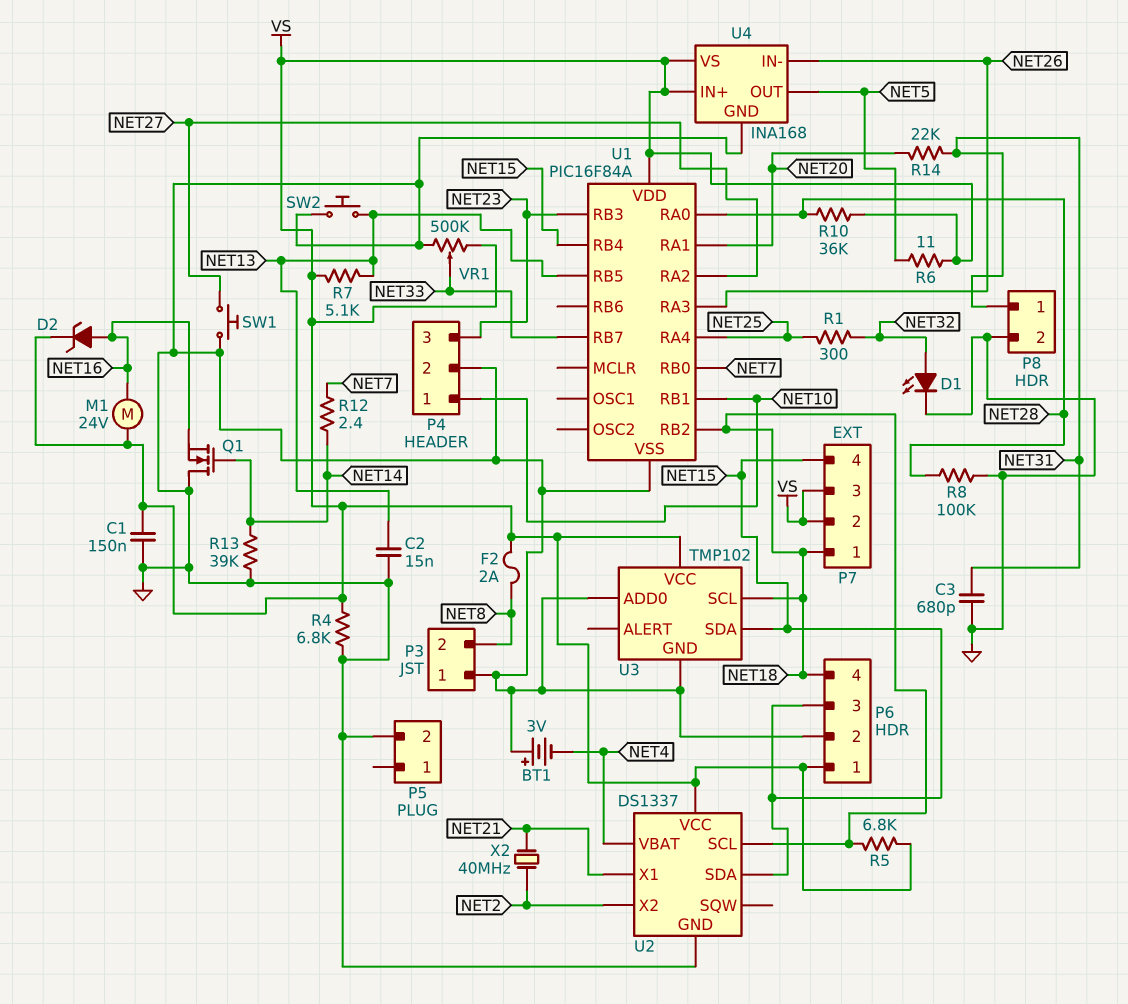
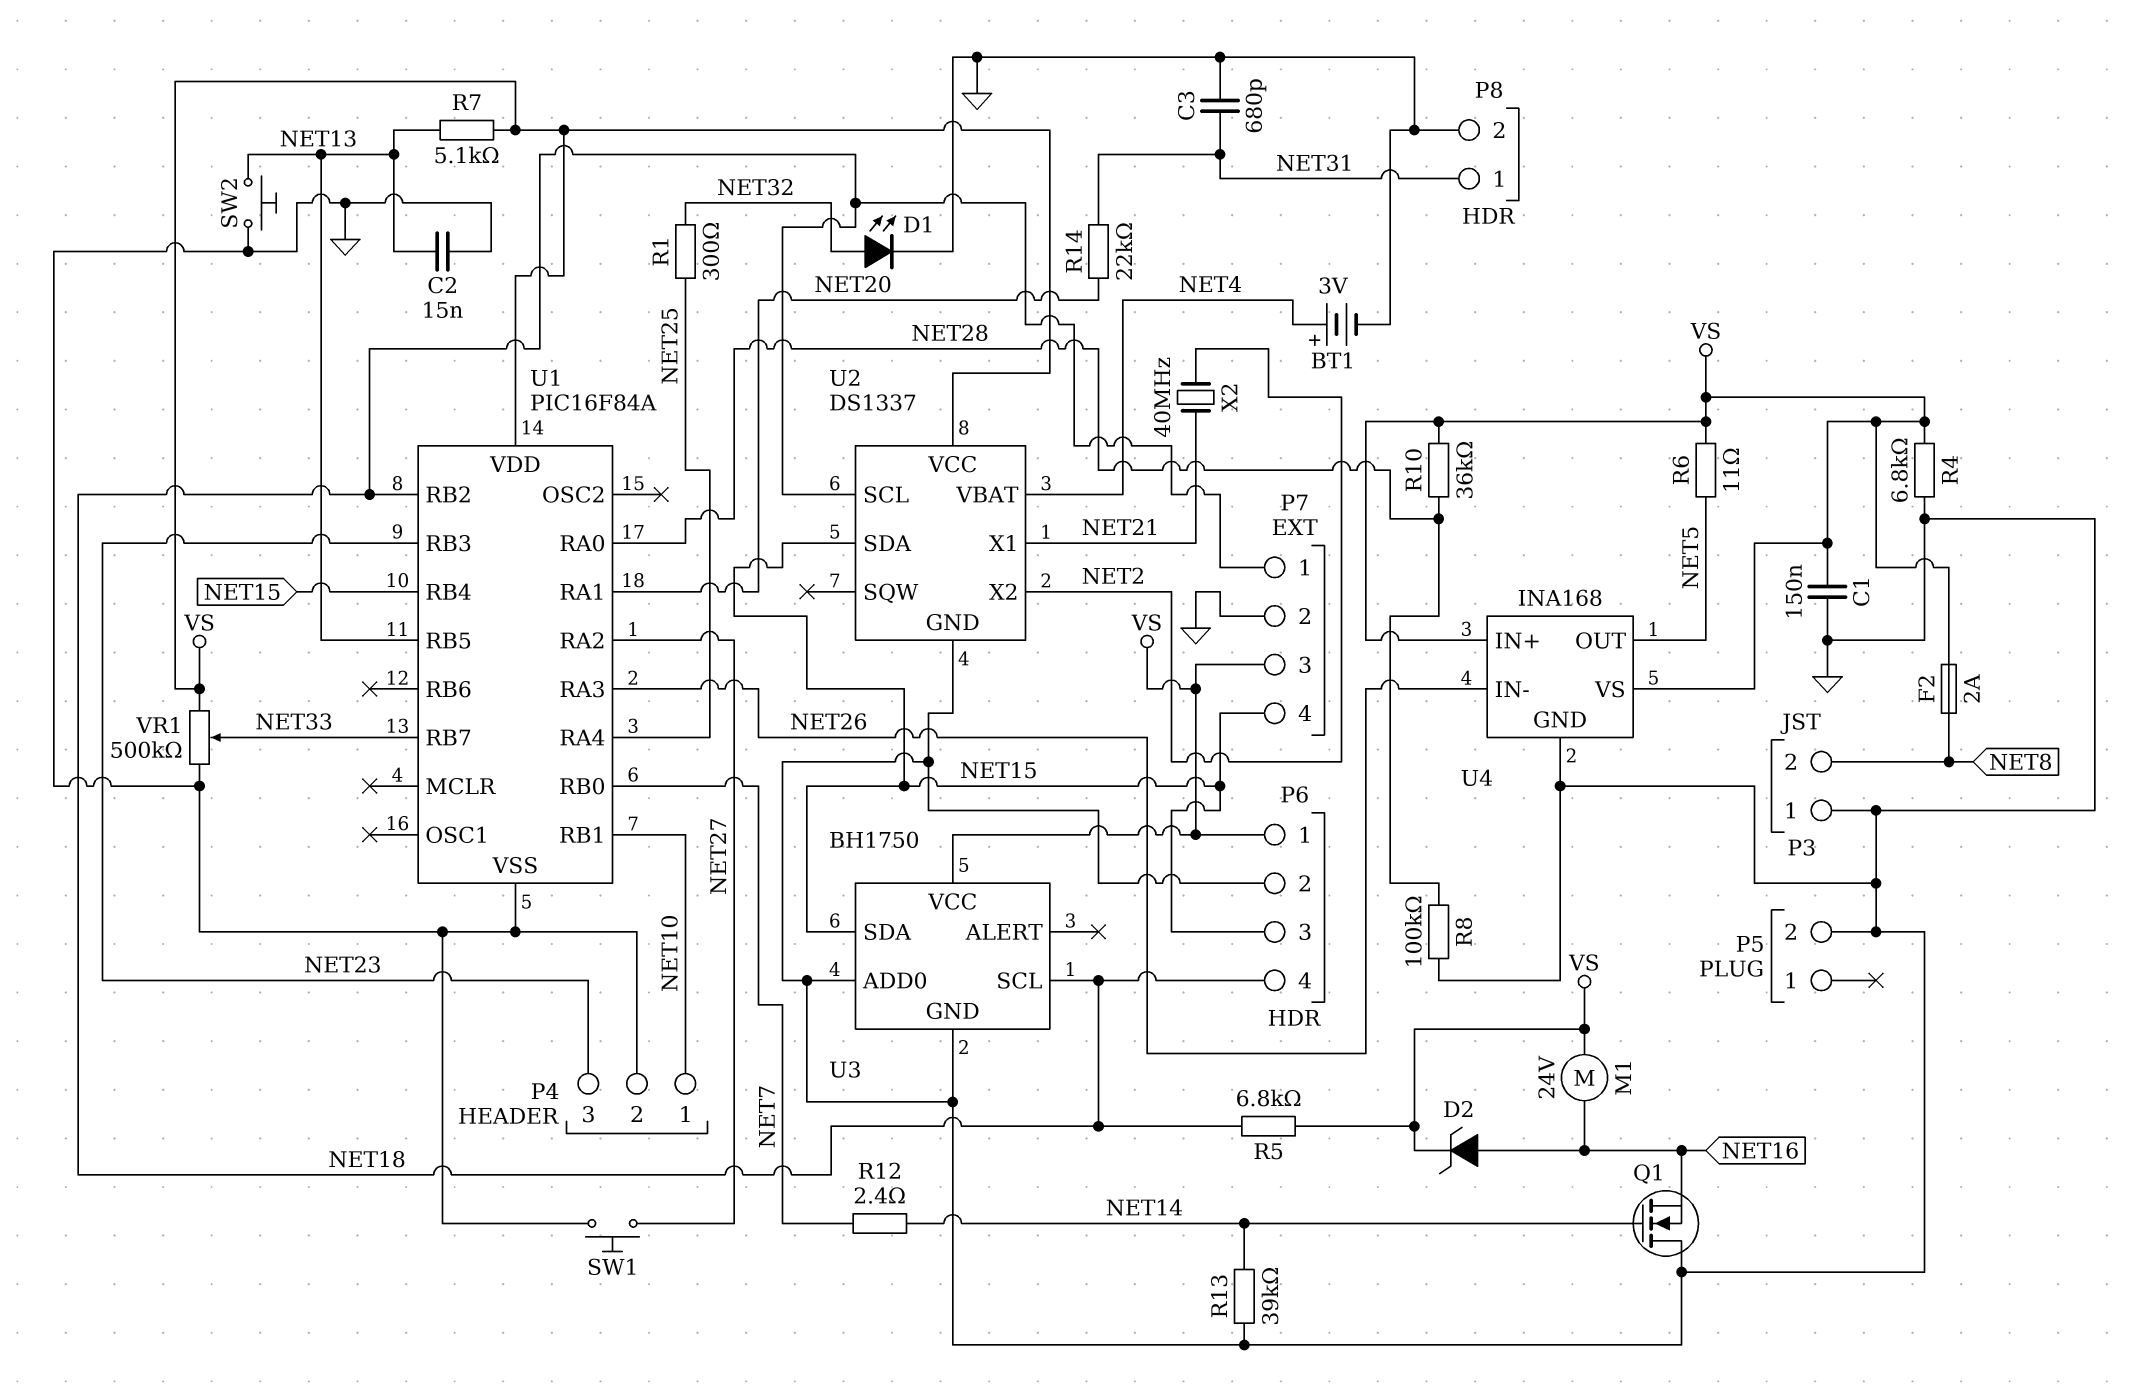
BT1: 3V (plus GND, minus NET4) -> 3V (plus NET4, minus GND)
P7 pin 2: VS -> GND
U3: TMP102 -> BH1750

